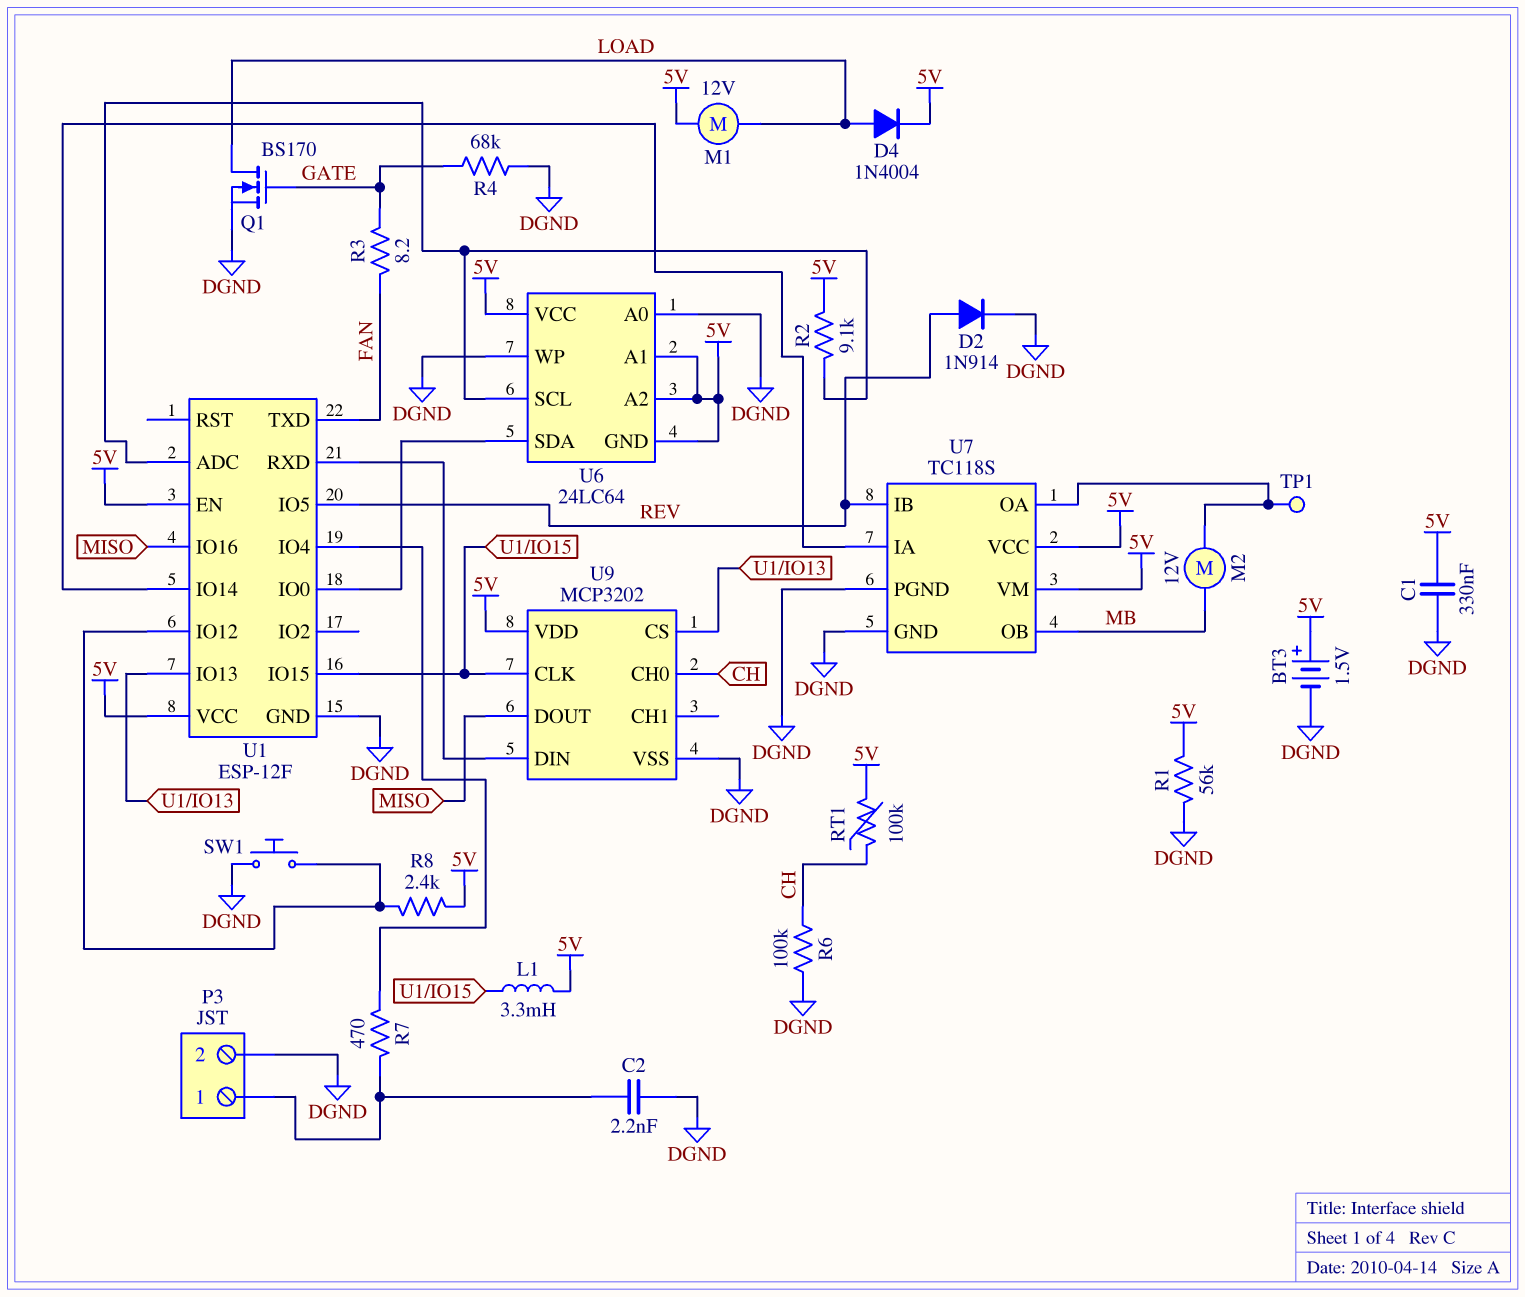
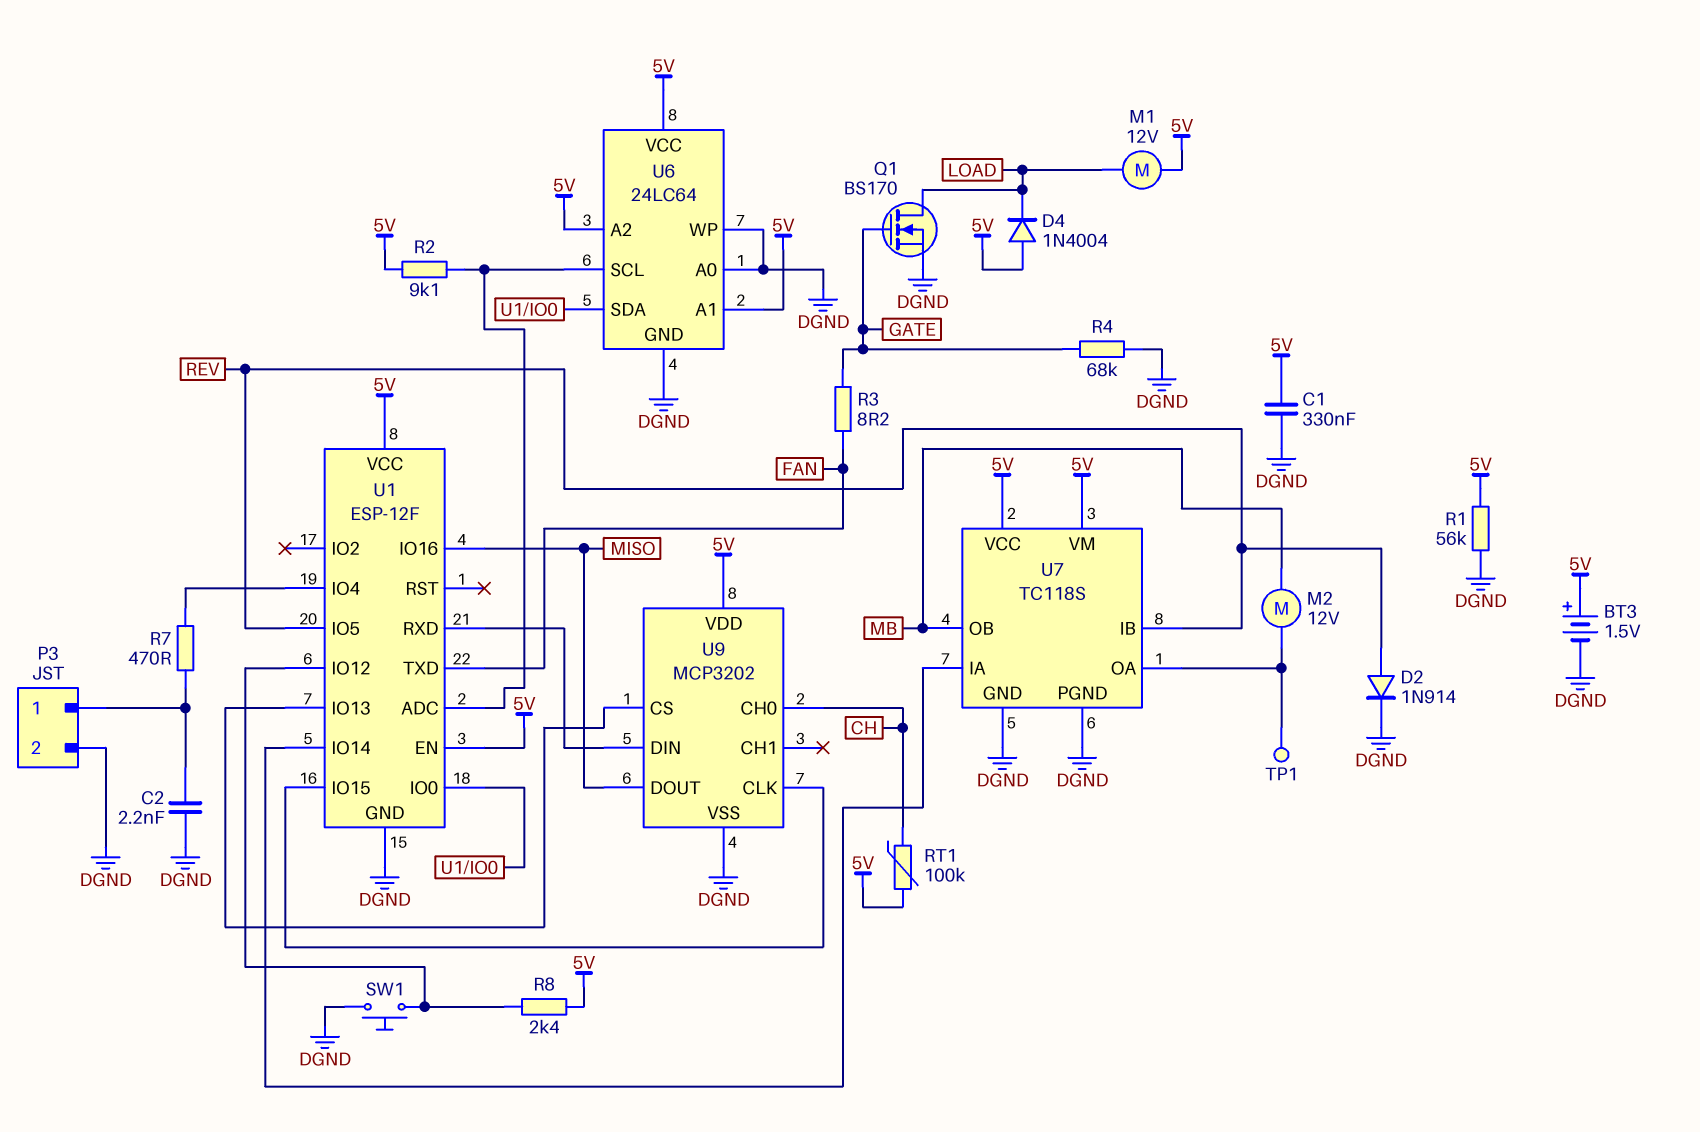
D4: diode 1N4004 (A LOAD, K 5V) -> diode 1N4004 (A 5V, K LOAD)
L1: 3.3mH (5V, U1/IO15) -> none
R6: 100k (CH, DGND) -> none
U6 pin GND: 5V -> DGND

